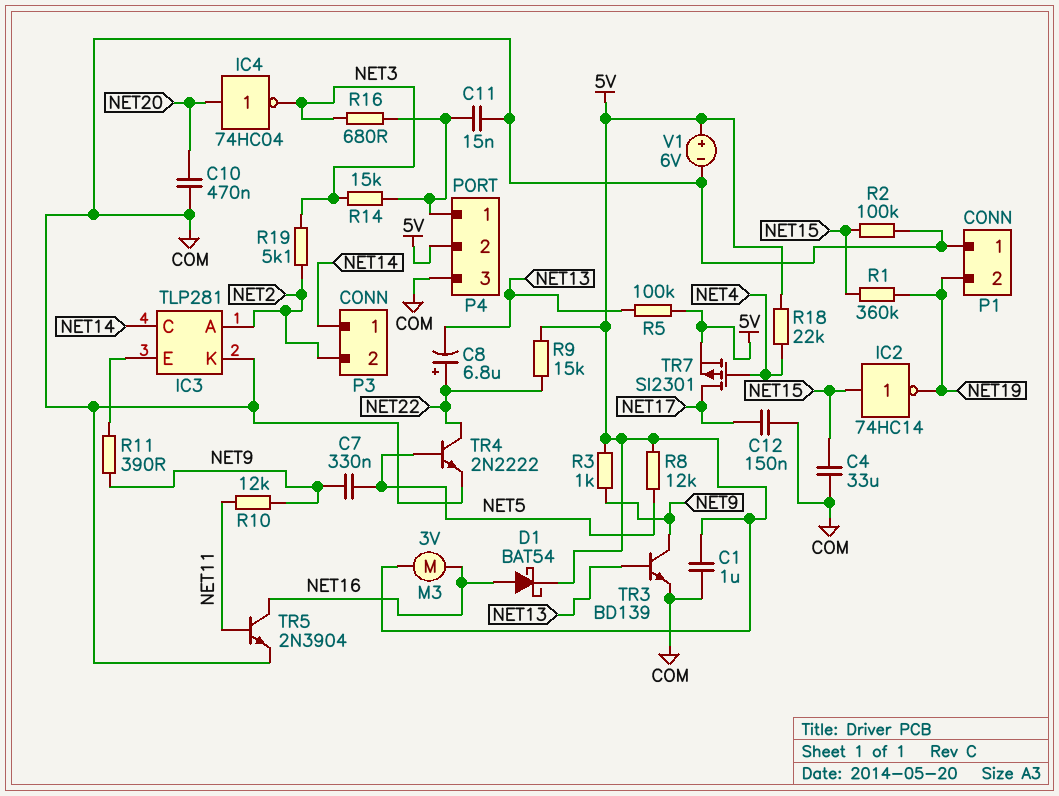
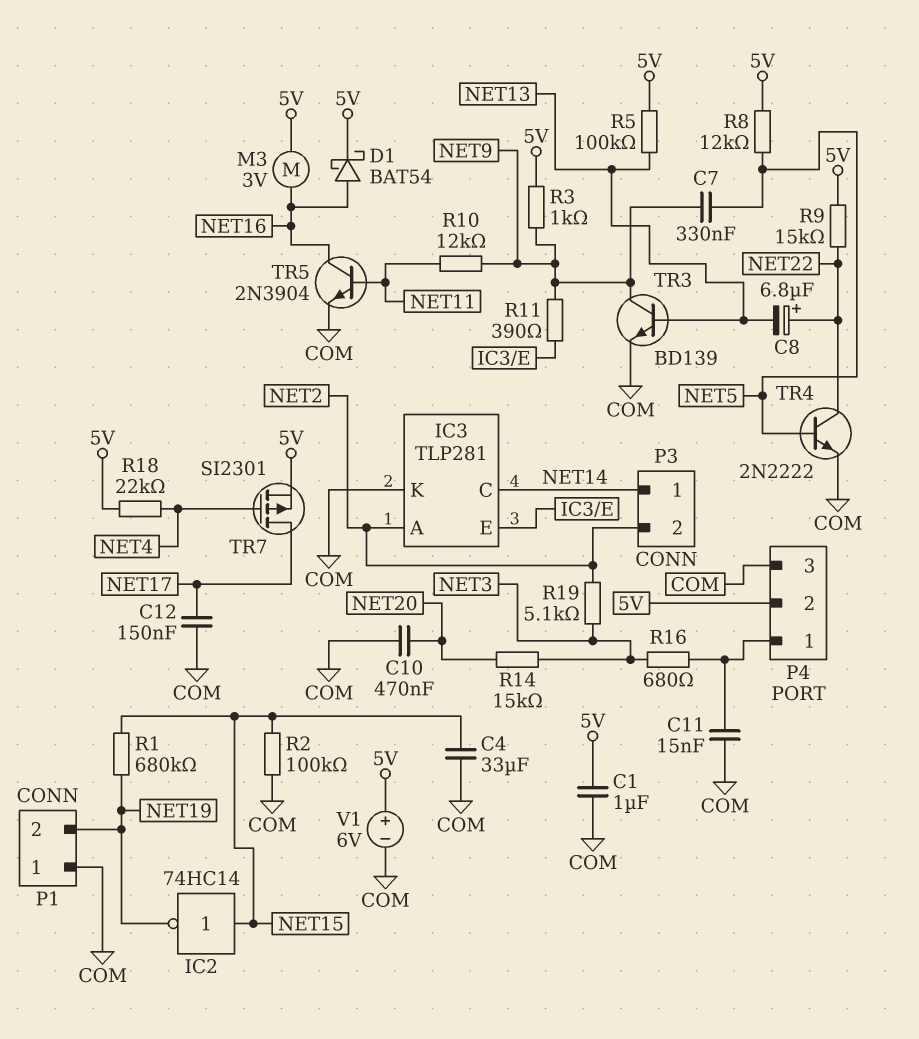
IC4: NOT 74HC04 (in NET20, out NET3) -> none
R1: 360k (NET15, NET19) -> 680k (NET15, NET19)
R14: 15k (NET3, P4/1) -> 15k (NET3, NET20)

